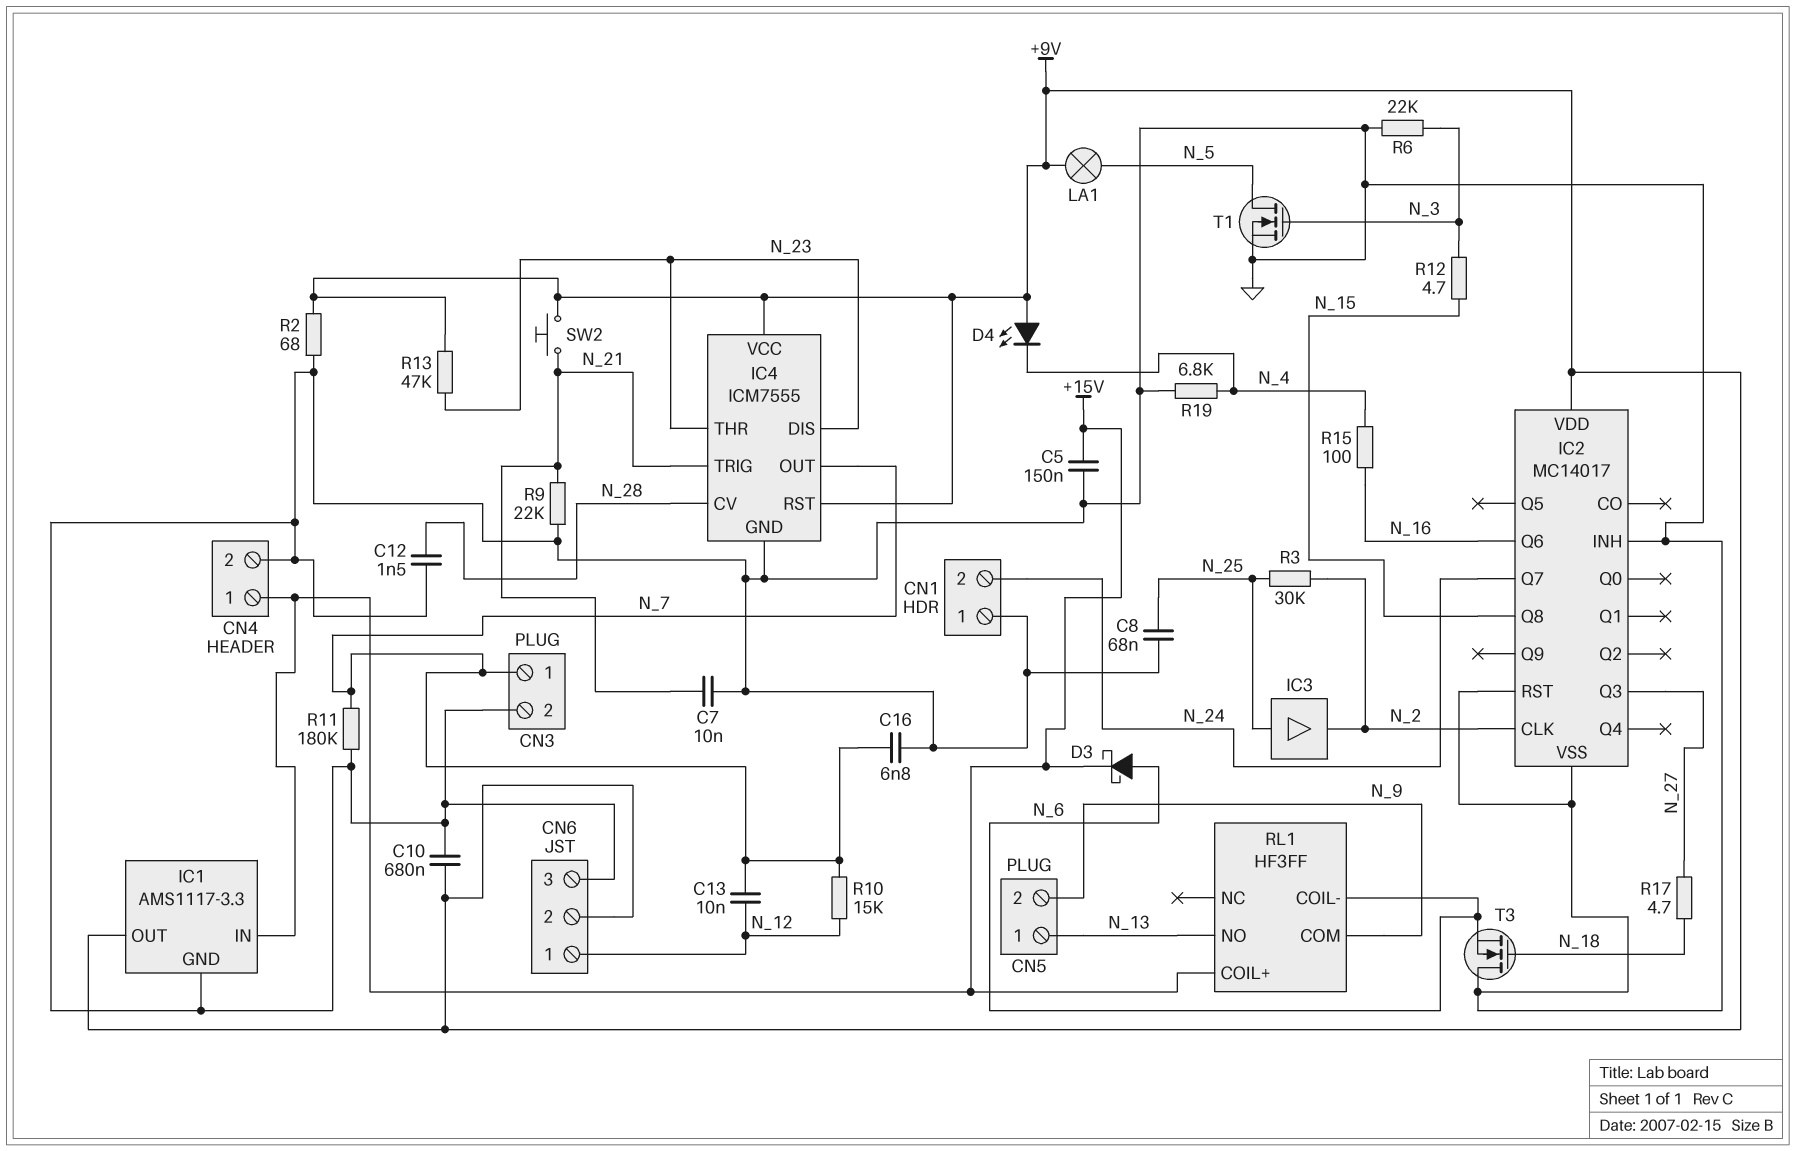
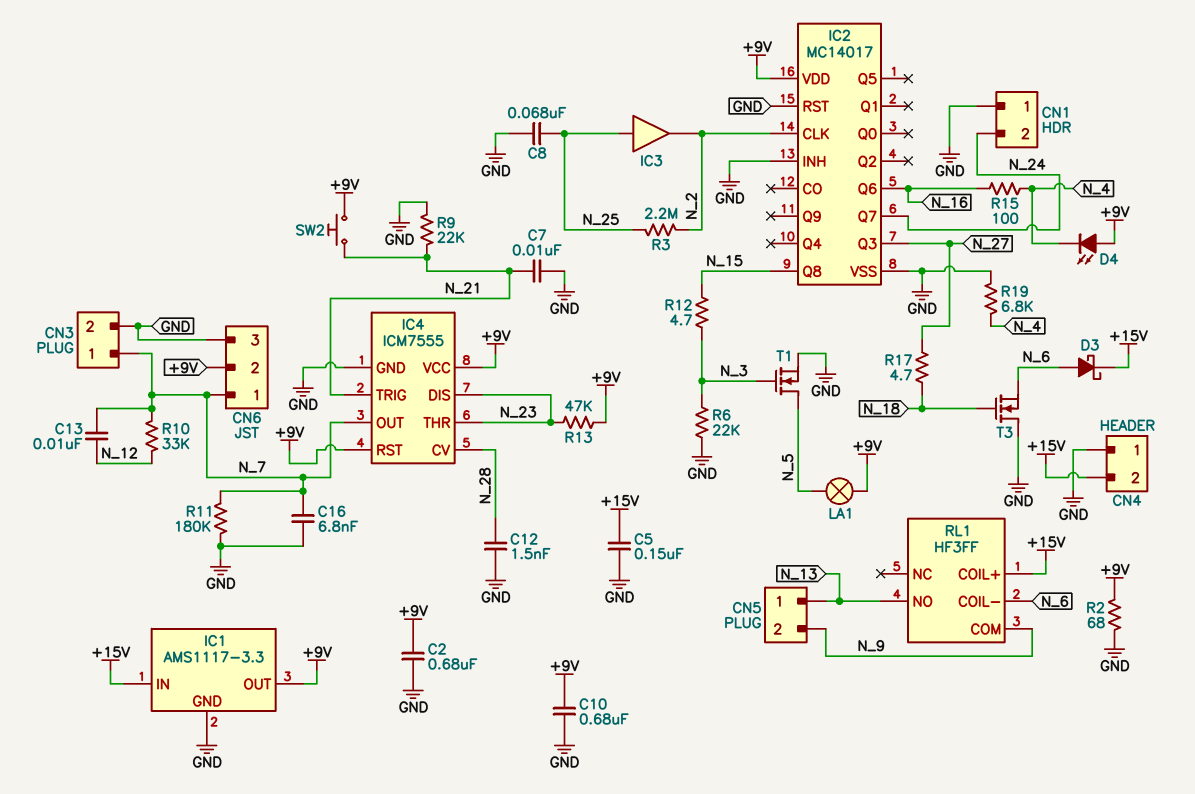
C2: none -> 680nF (+9V, GND)
CN4 pin 1: +15V -> GND
CN4 pin 2: GND -> +15V
CN6 pin 1: N_12 -> N_7
R3: 30k (N_2, N_25) -> 2.2M (N_2, N_25)
R10: 15k (N_7, N_12) -> 33k (N_7, N_12)

